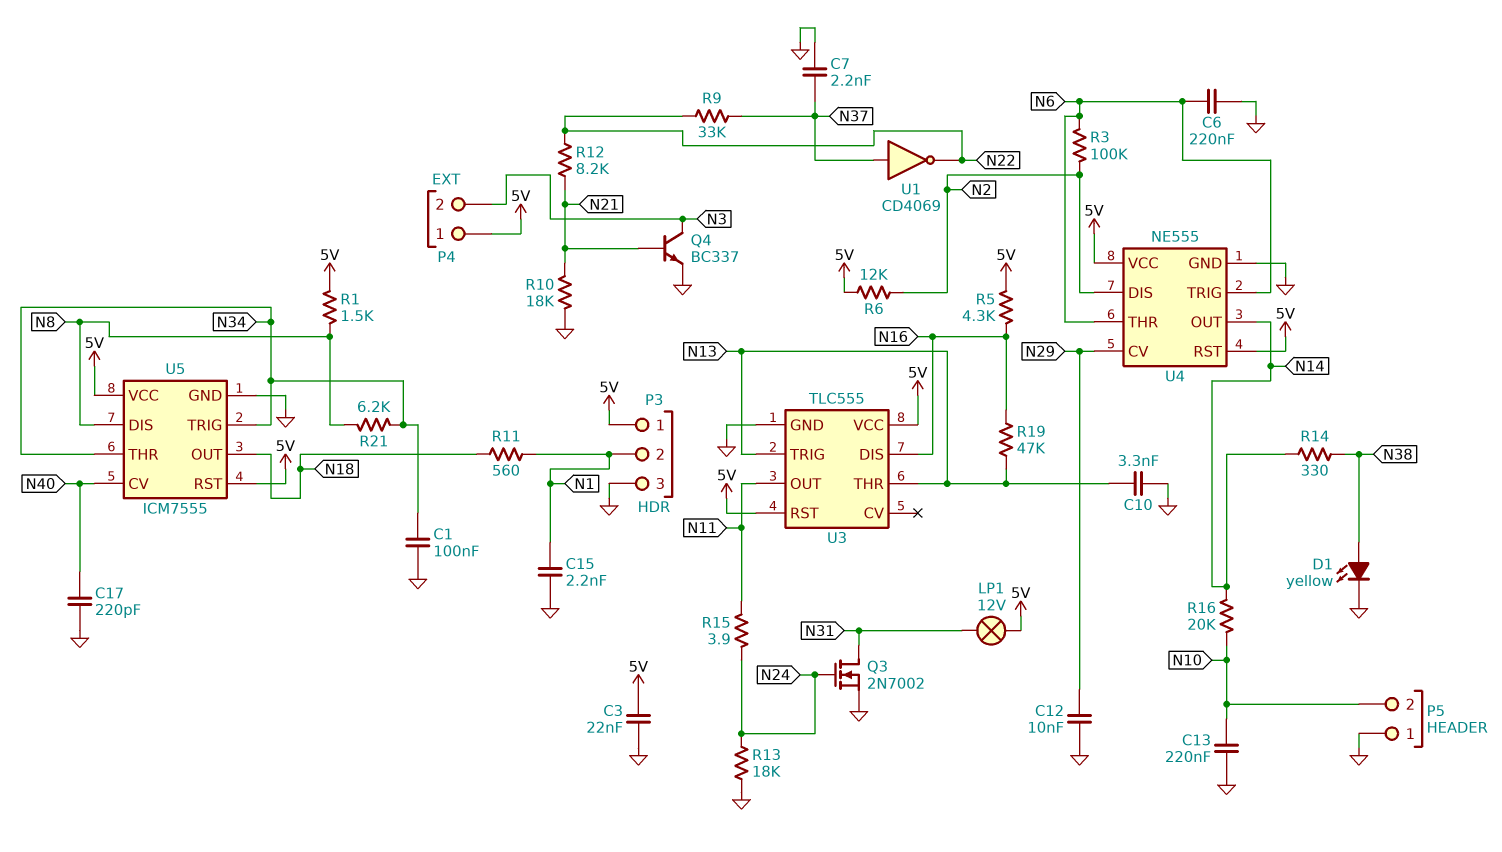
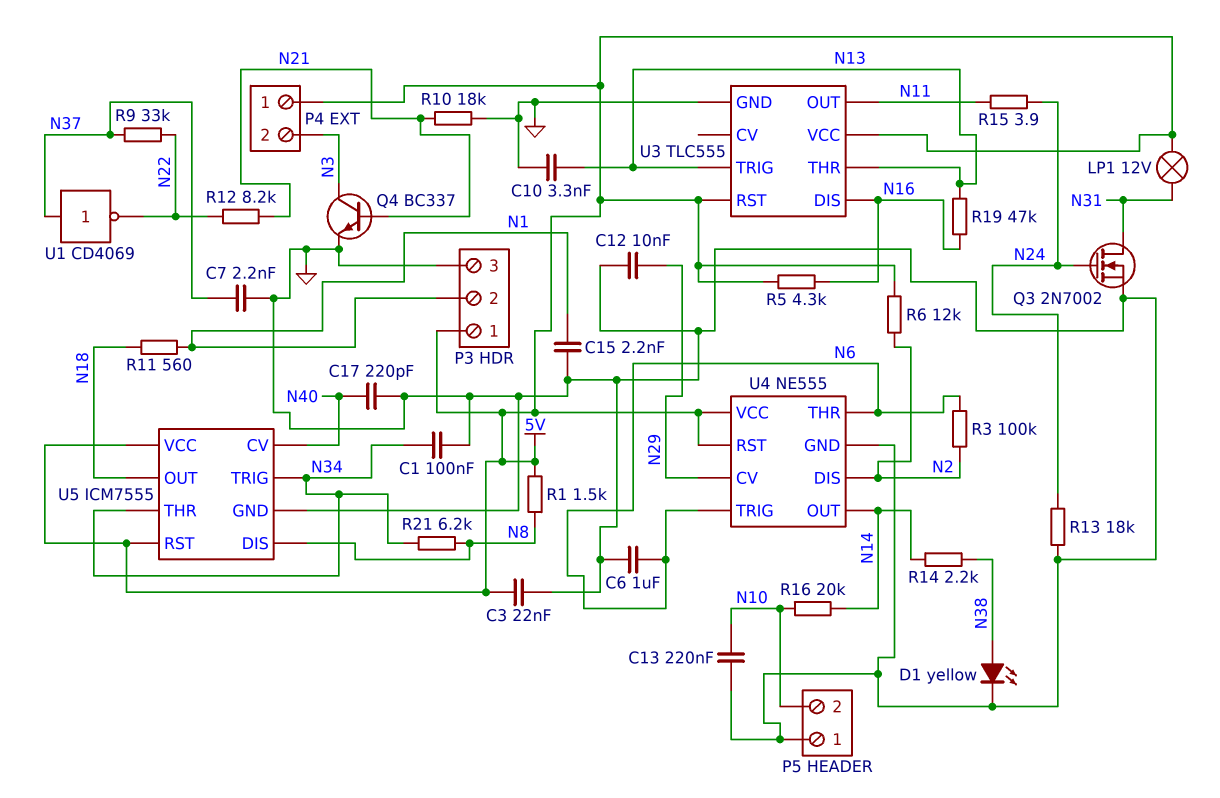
C6: 220nF (GND, N6) -> 1uF (GND, N6)
R14: 330 (N14, N38) -> 2.2k (N14, N38)

